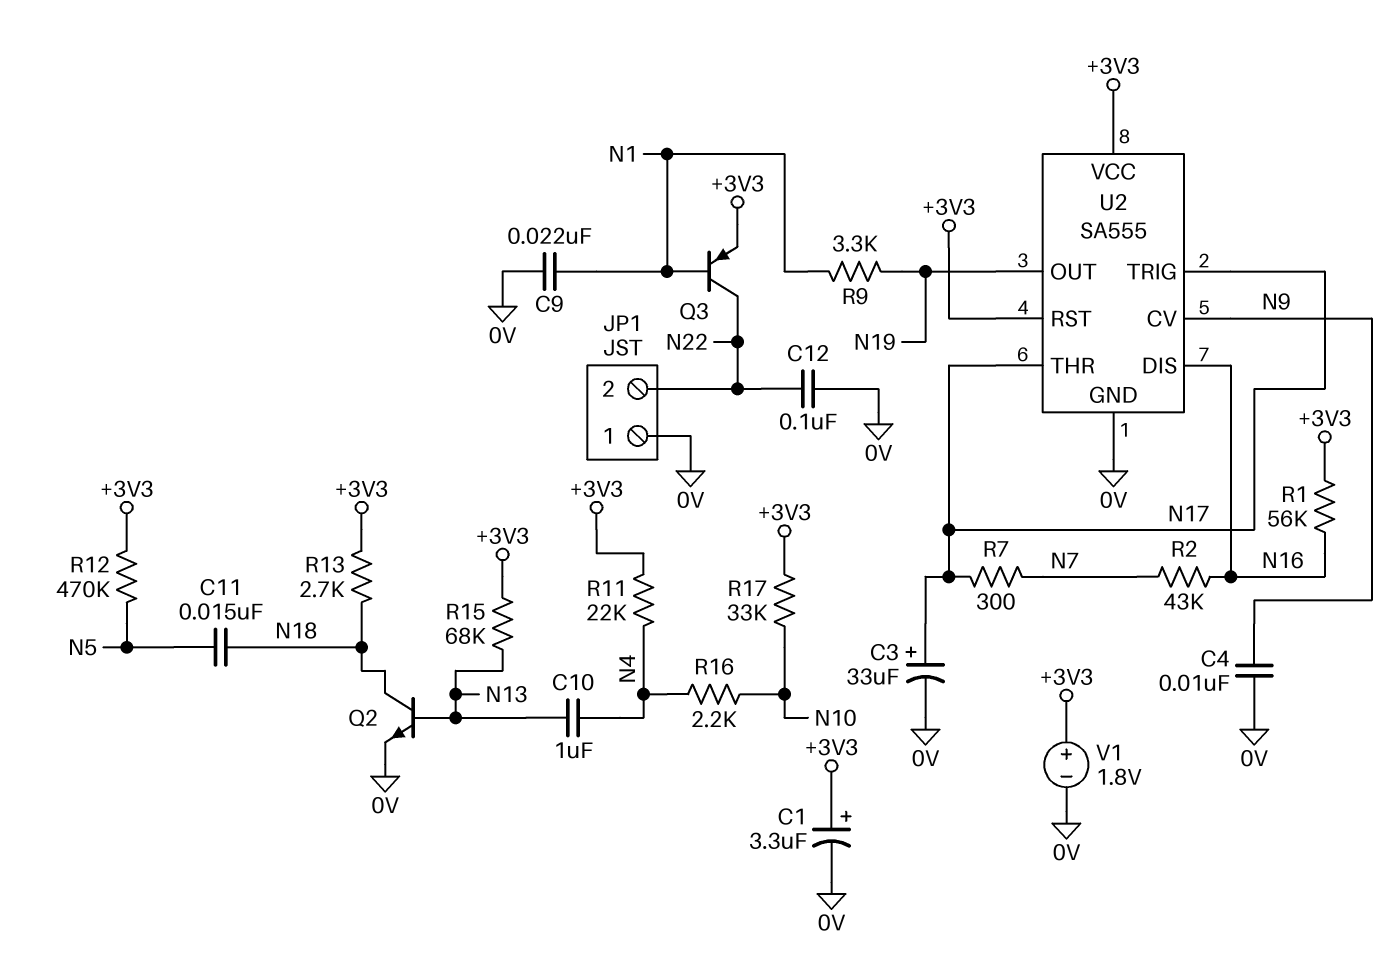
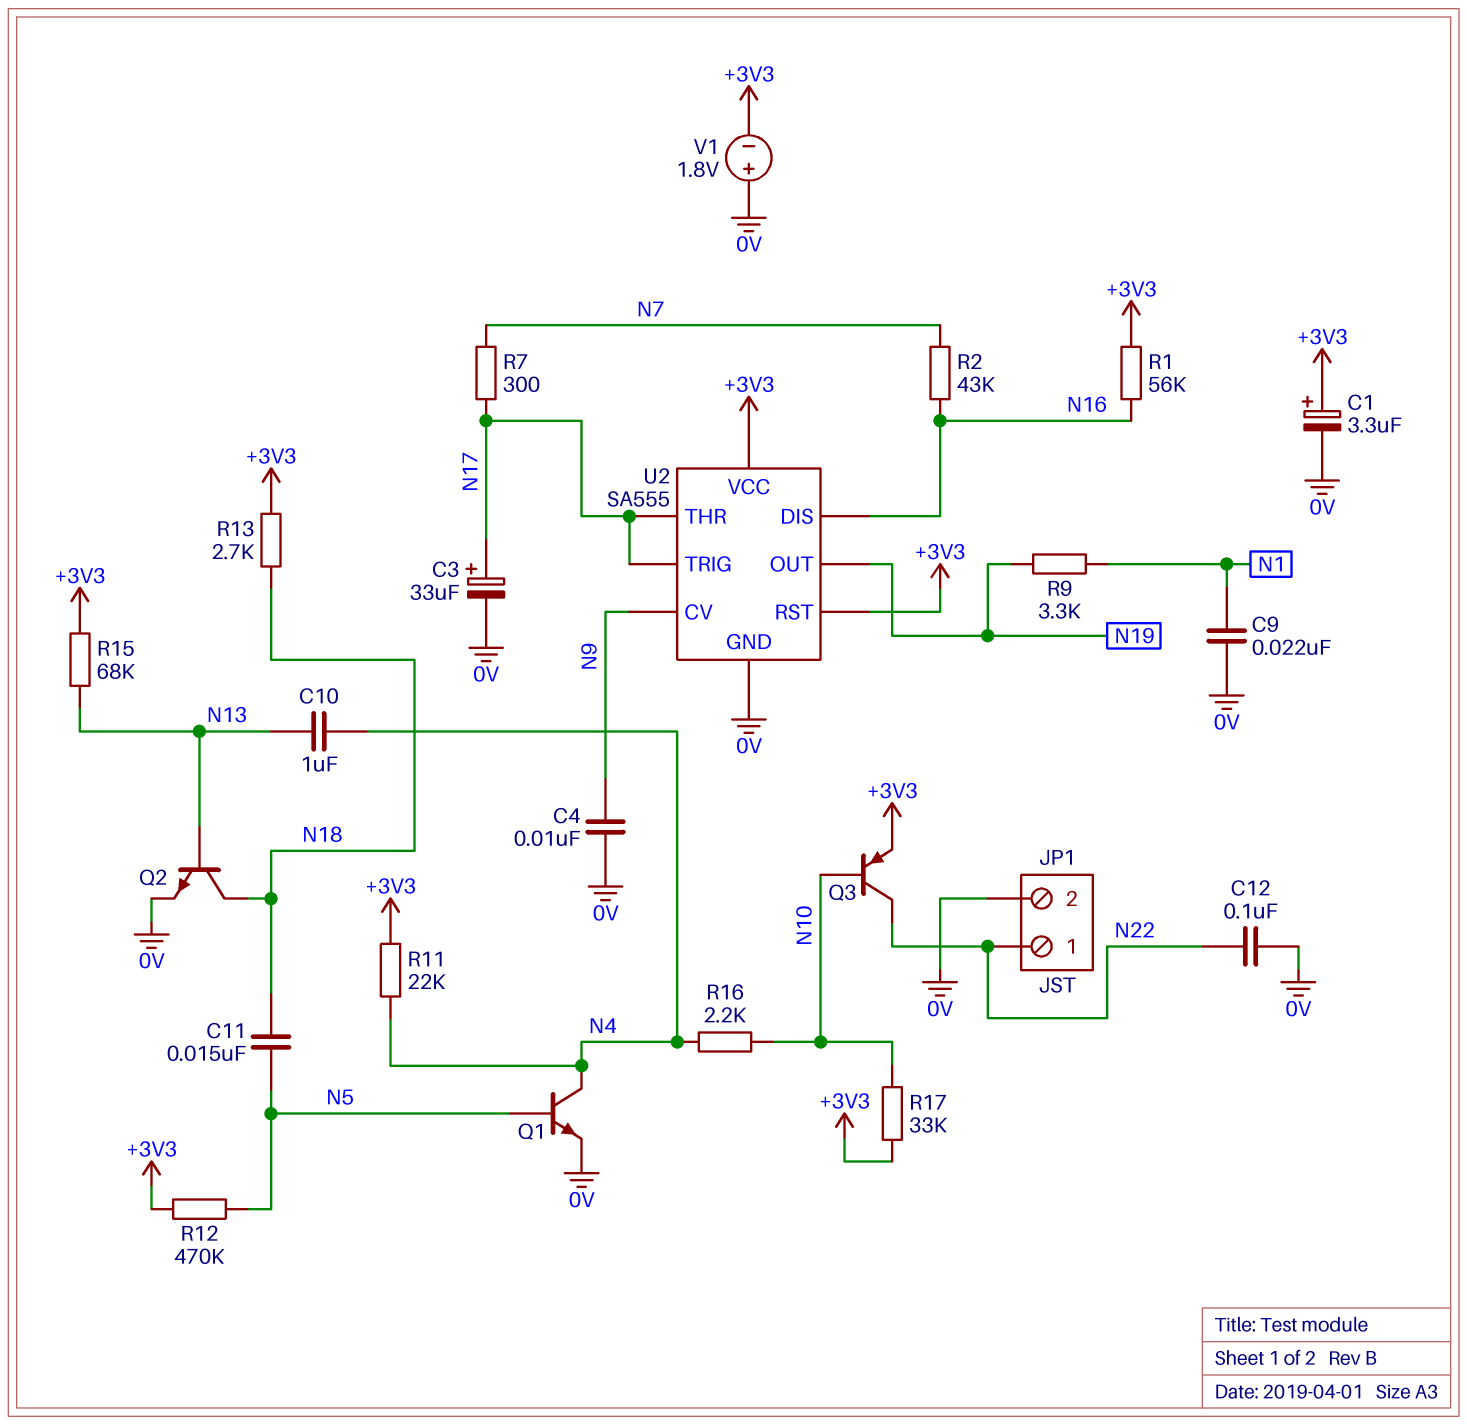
JP1 pin 1: 0V -> N22
JP1 pin 2: N22 -> 0V
Q1: none -> NPN (B N5, C N4, E 0V)
Q3: PNP (B N1, C N22, E +3V3) -> PNP (B N10, C N22, E +3V3)
V1: 1.8V (plus +3V3, minus 0V) -> 1.8V (plus 0V, minus +3V3)

